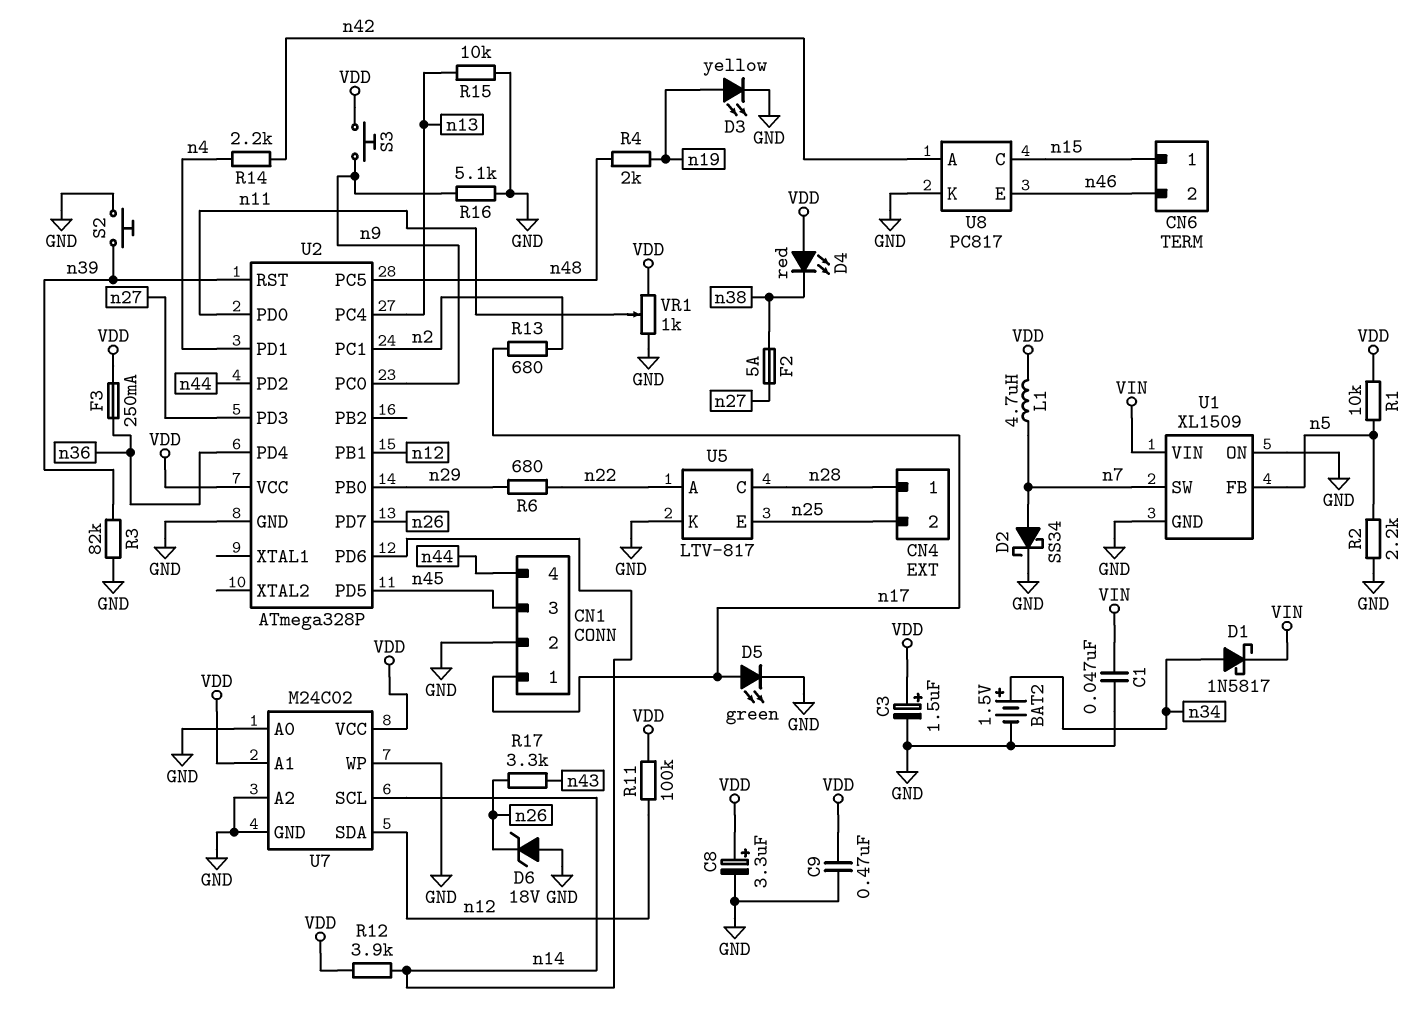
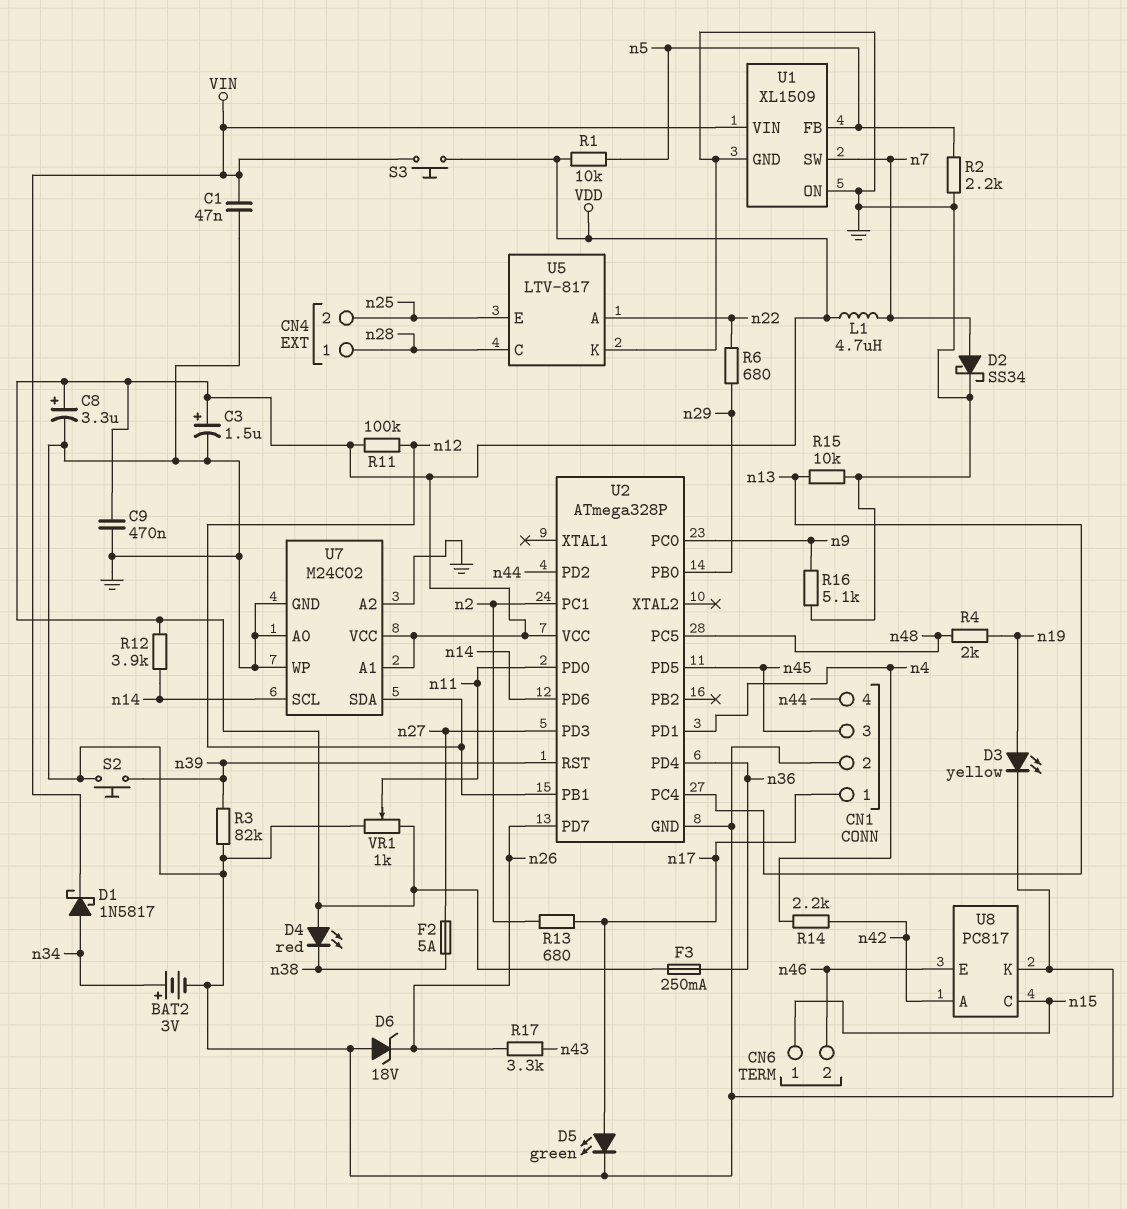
BAT2: 1.5V (plus n34, minus GND) -> 3V (plus n34, minus GND)
S3: button (VDD, n9) -> button (VDD, VIN)

